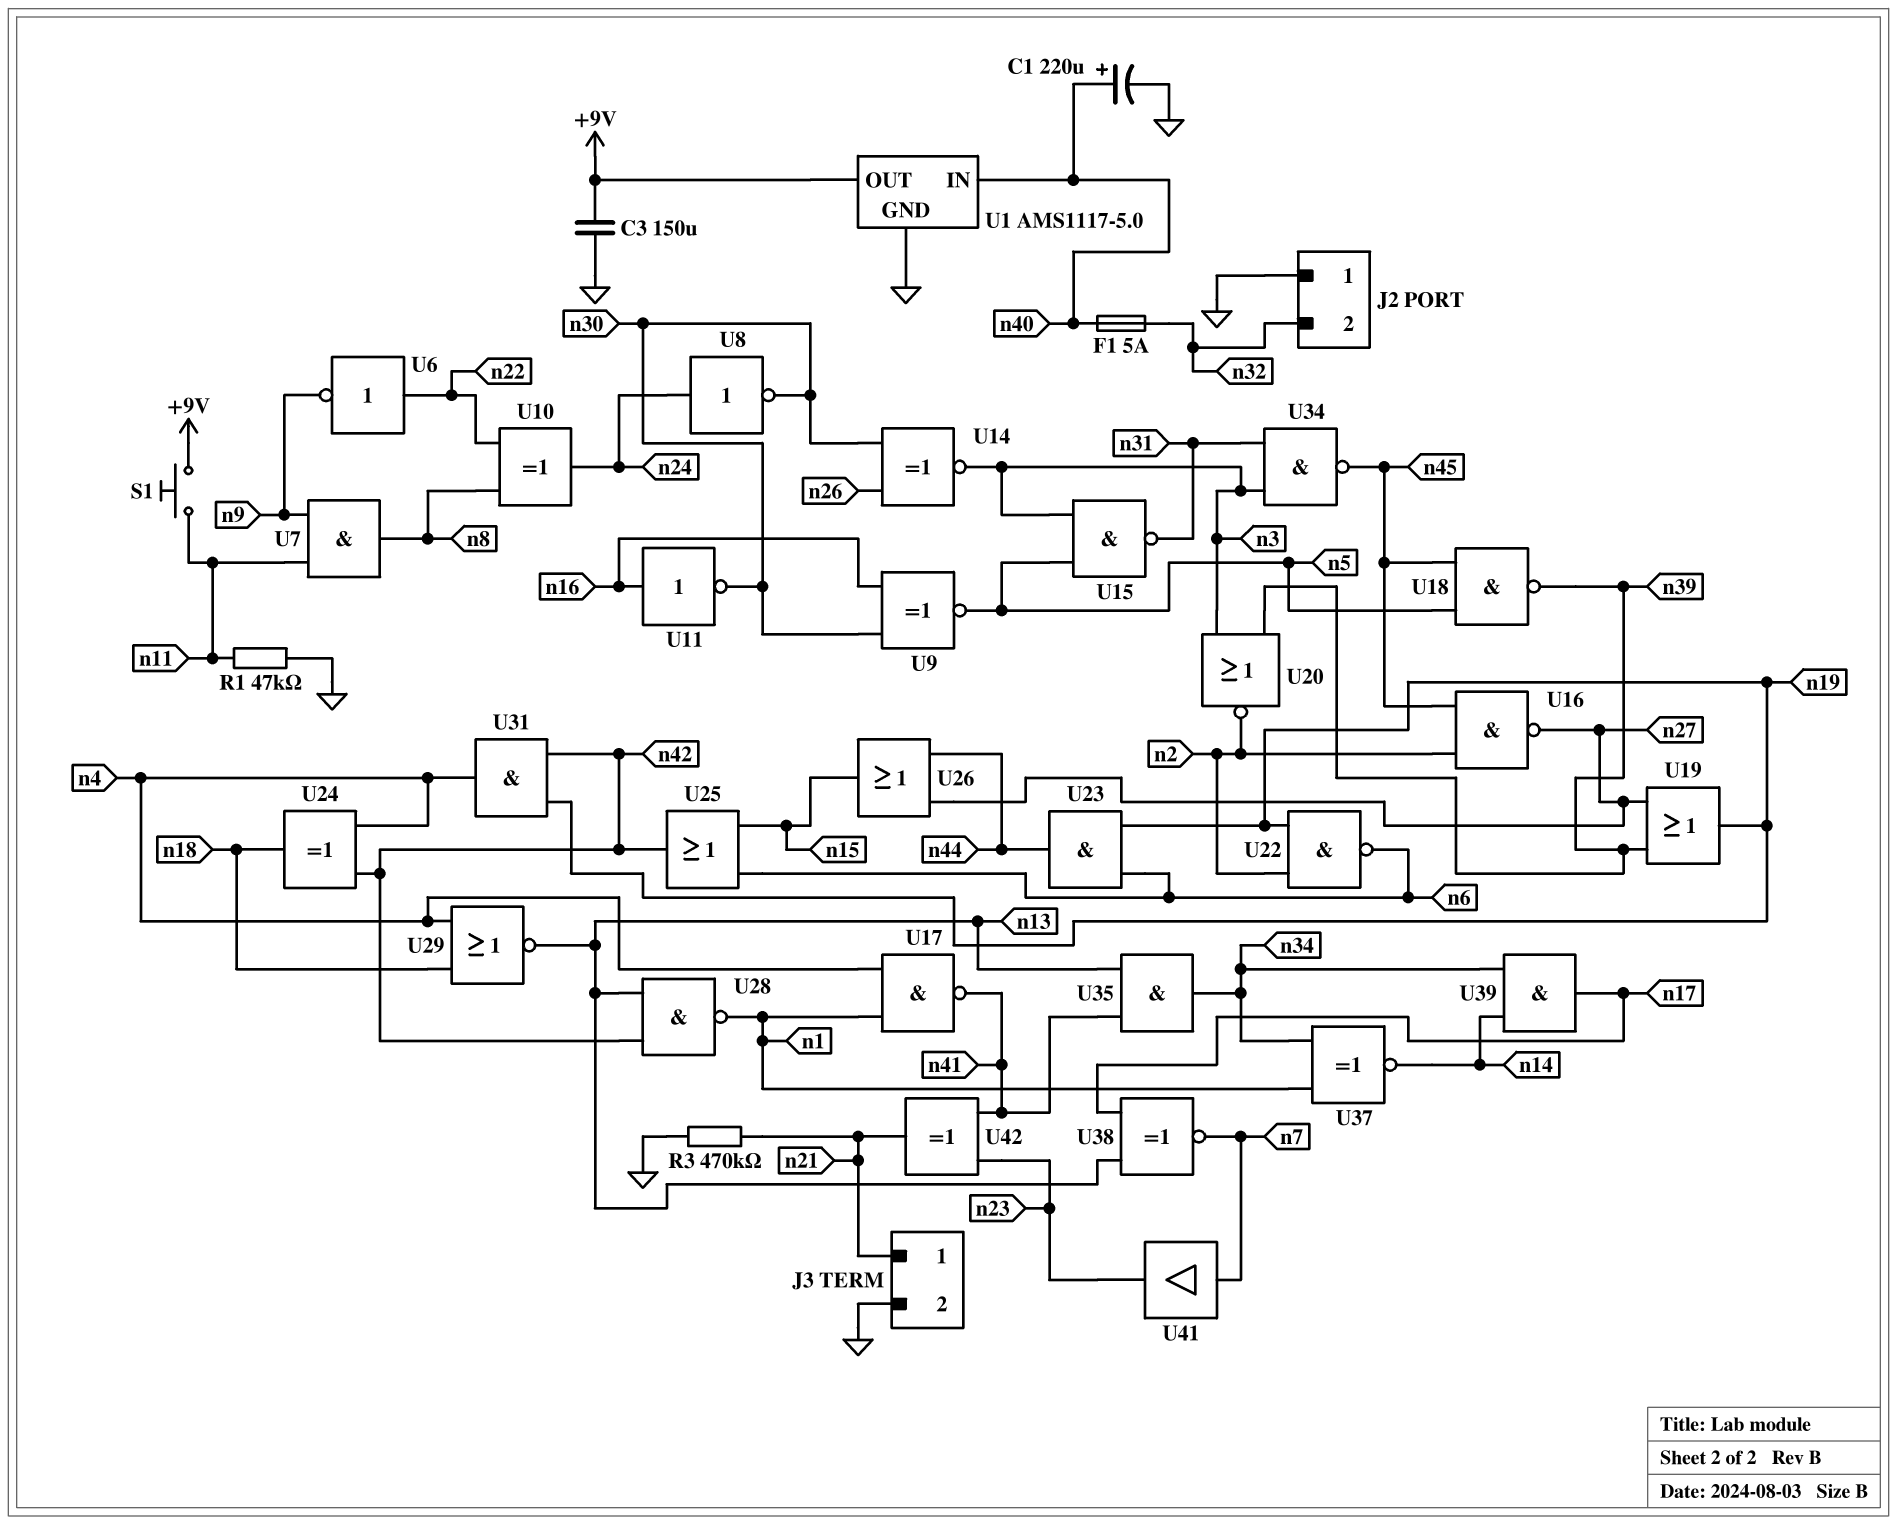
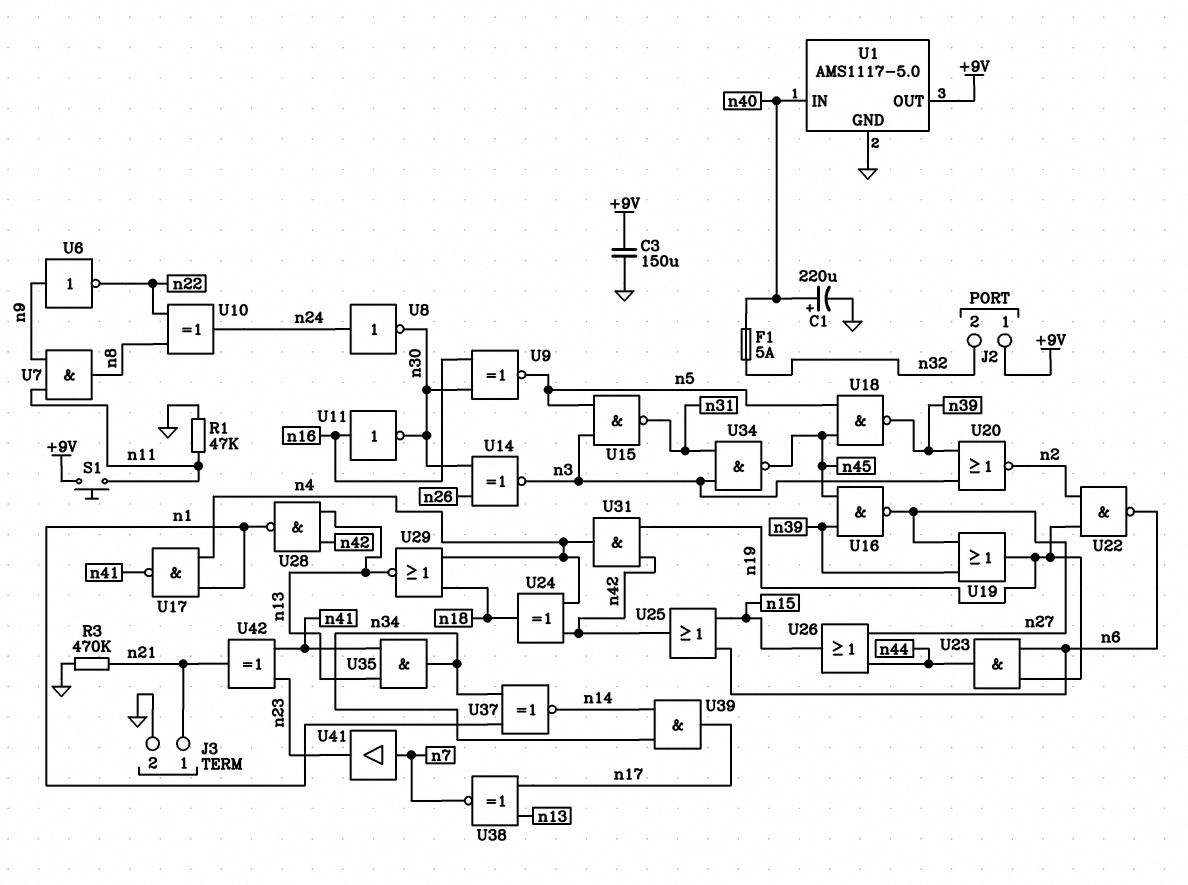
J2 pin 1: GND -> +9V
U6: NOT (in n22, out n9) -> NOT (in n9, out n22)
U16: NAND (in n2, in n45, out n27) -> NAND (in n39, in n45, out n27)

